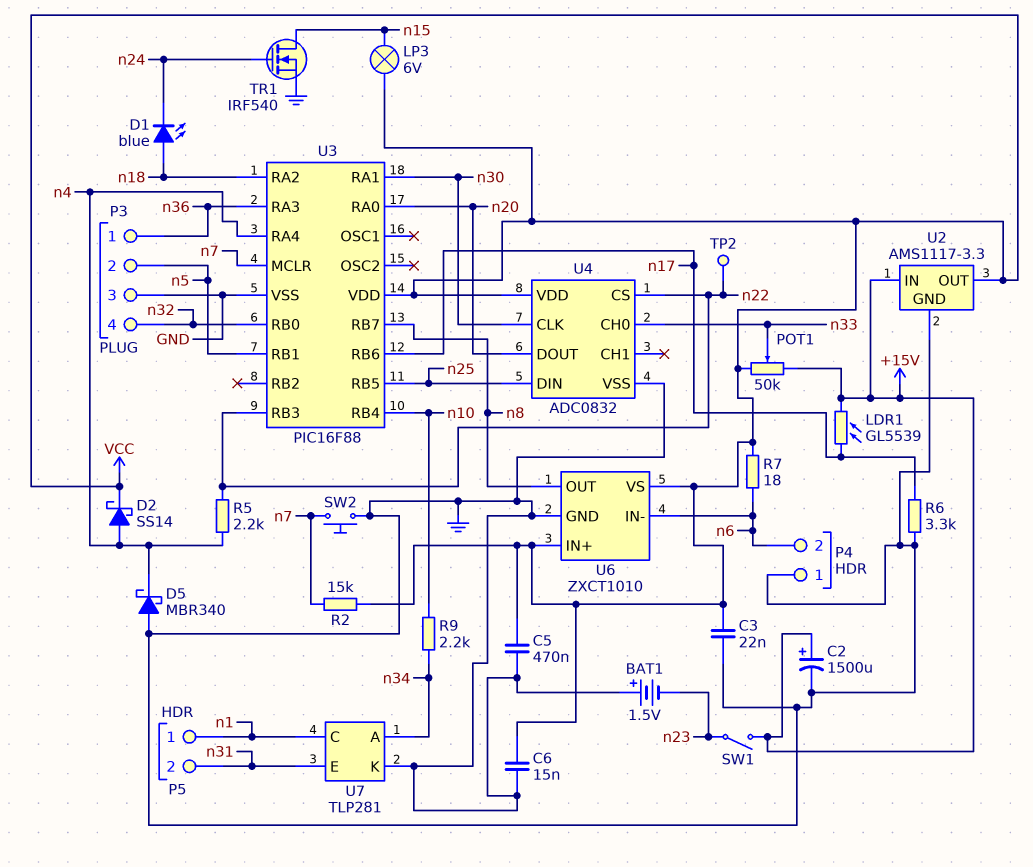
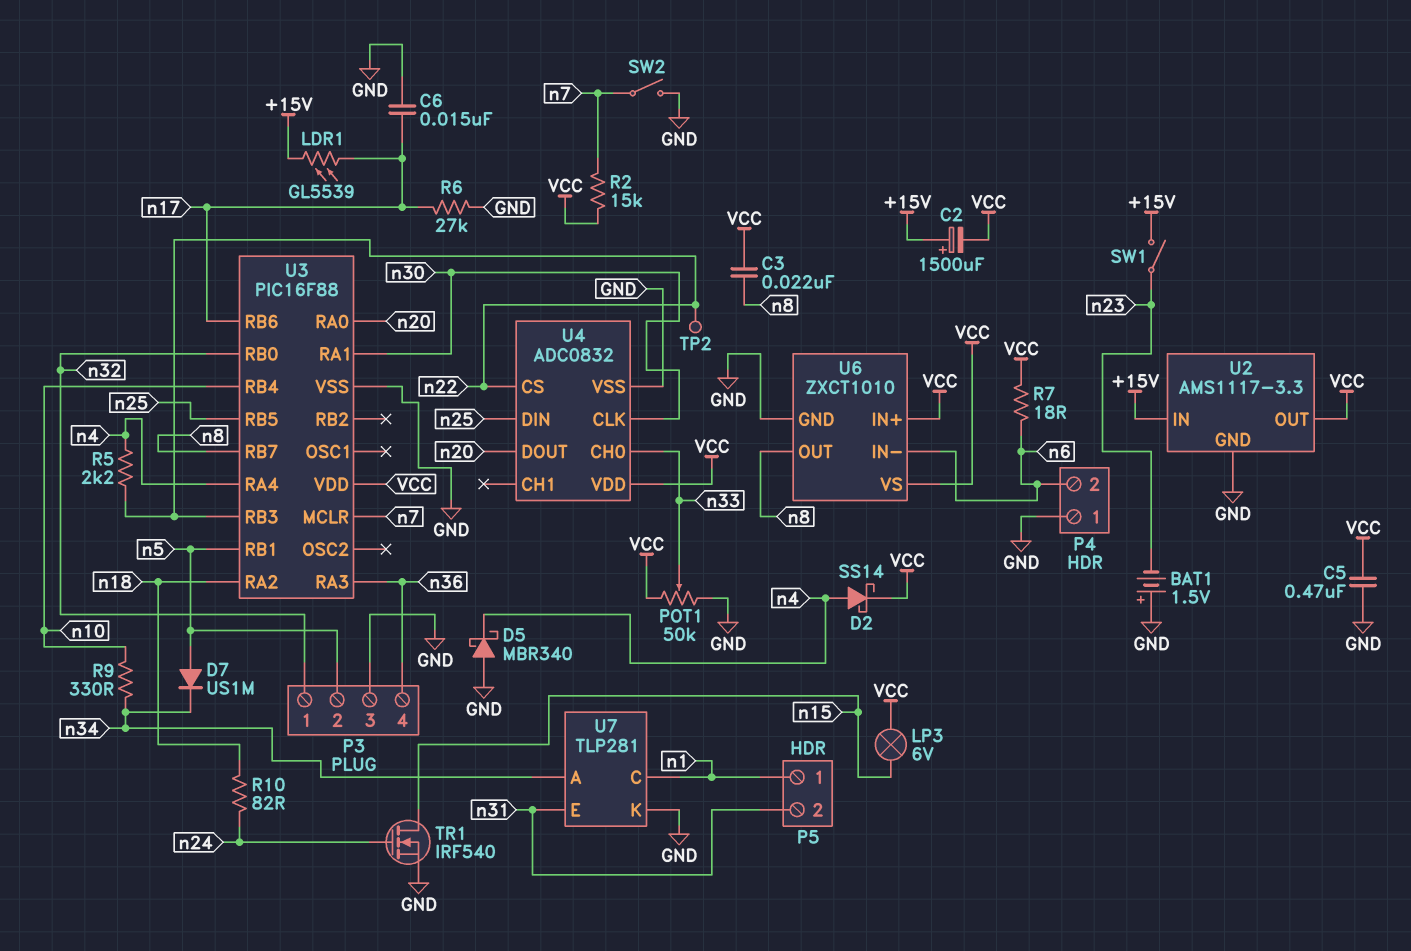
C2: 1500uF (plus +15V, minus GND) -> 1500uF (plus +15V, minus VCC)
C3: 22nF (GND, VCC) -> 22nF (VCC, n8)
C6: 15nF (GND, VCC) -> 15nF (GND, n17)
D1: LED blue (A n18, K n24) -> none
D7: none -> diode US1M (A n5, K n34)
P3 pin 1: n36 -> n32
P3 pin 4: n32 -> n36
POT1: 50k (+15V, VCC, wiper n33) -> 50k (GND, VCC, wiper n33)
R6: 3.3k (GND, n17) -> 27k (GND, n17)
R9: 2.2k (n10, n34) -> 330 (n10, n34)
R10: none -> 82 (n18, n24)
SW2: button (GND, n7) -> switch (GND, n7)

